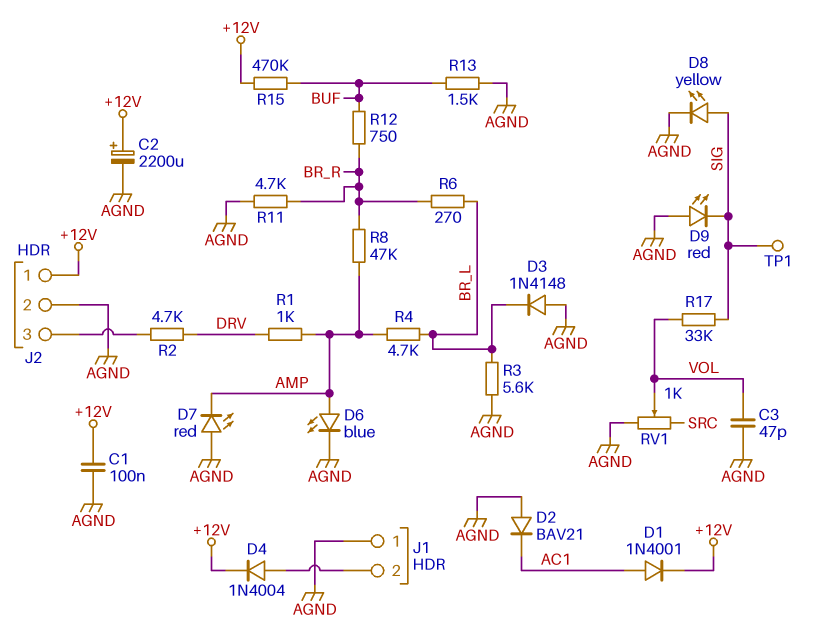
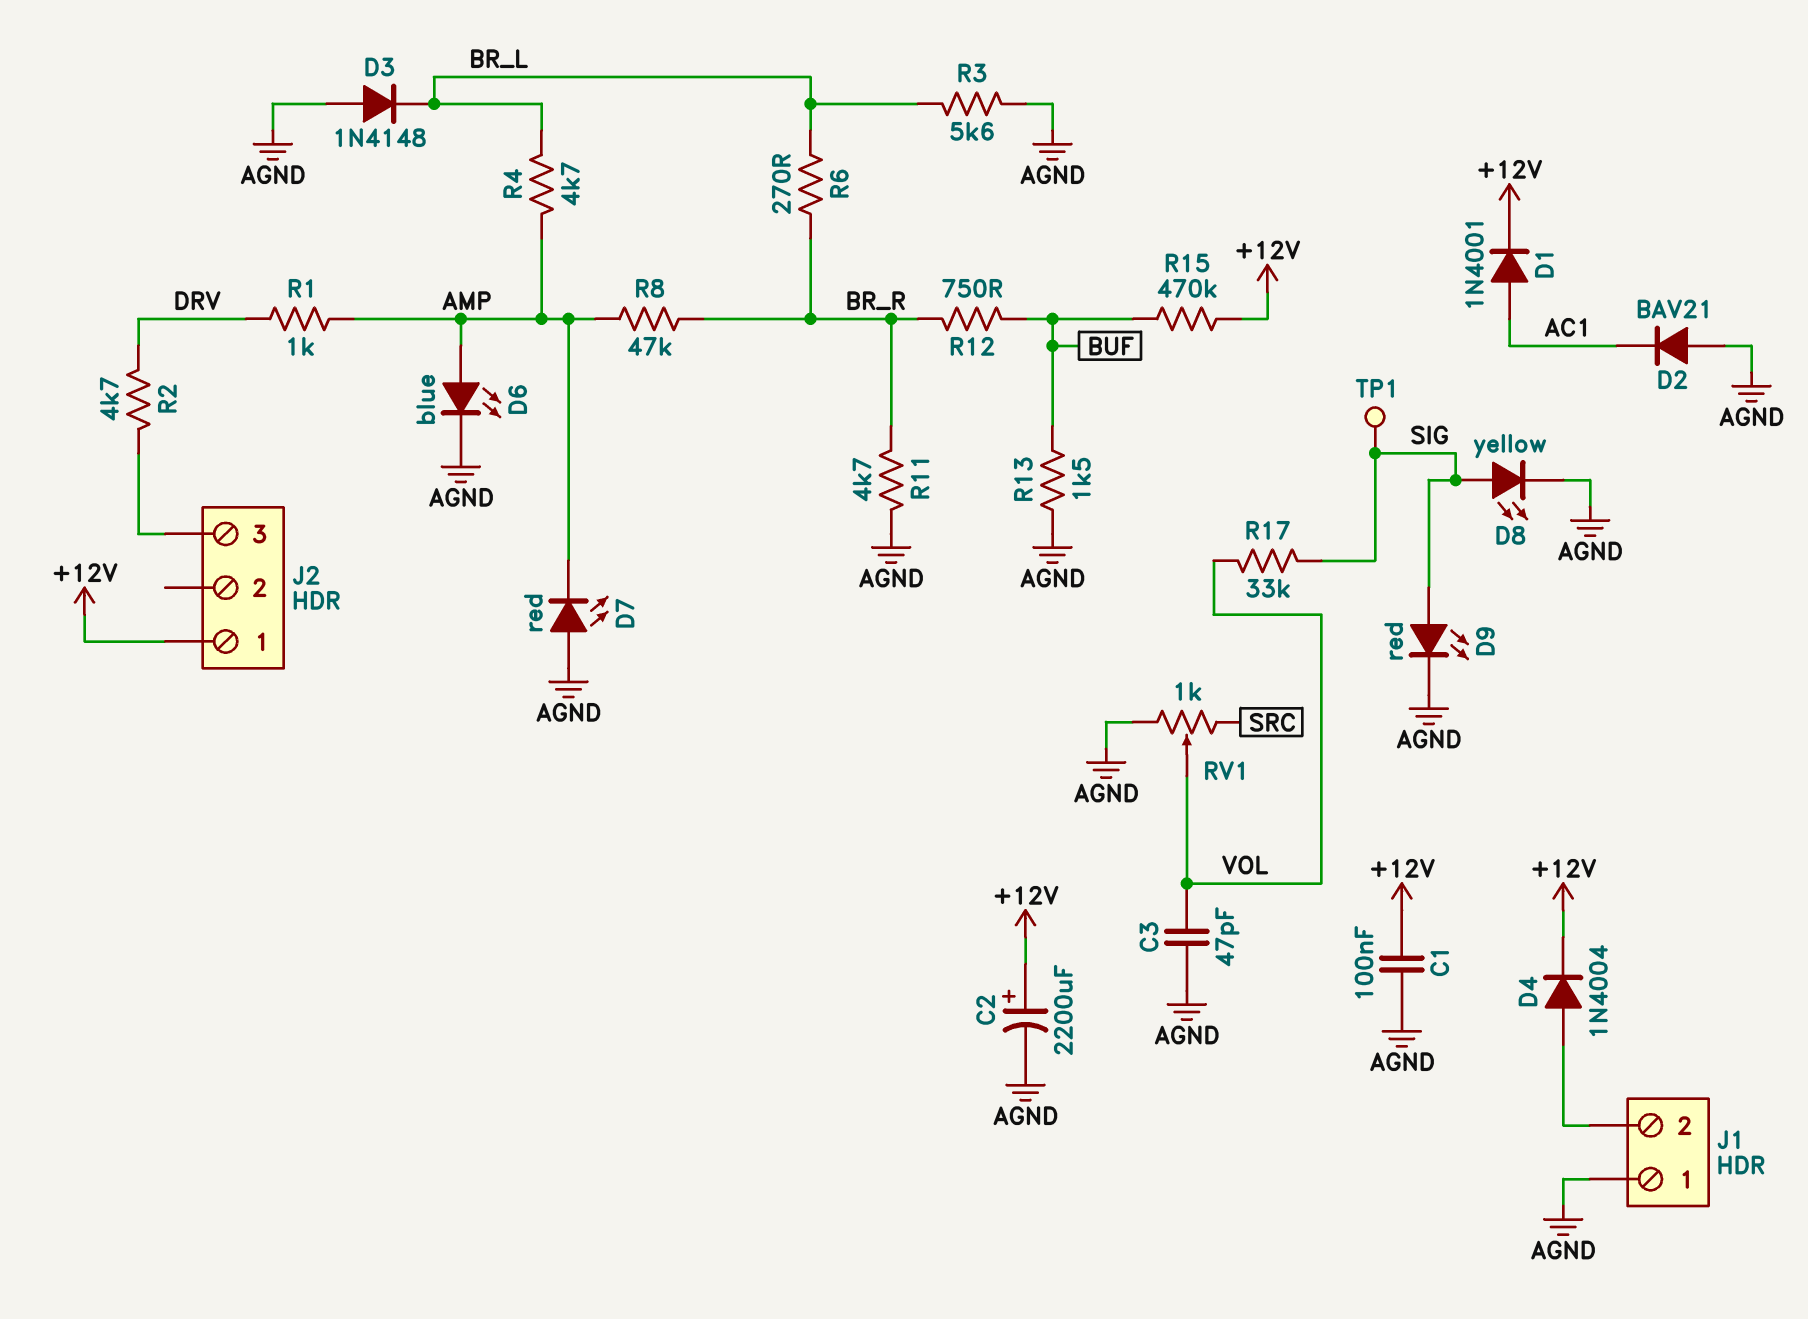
D9: LED red (A AGND, K SIG) -> LED red (A SIG, K AGND)
J2 pin 2: AGND -> none

